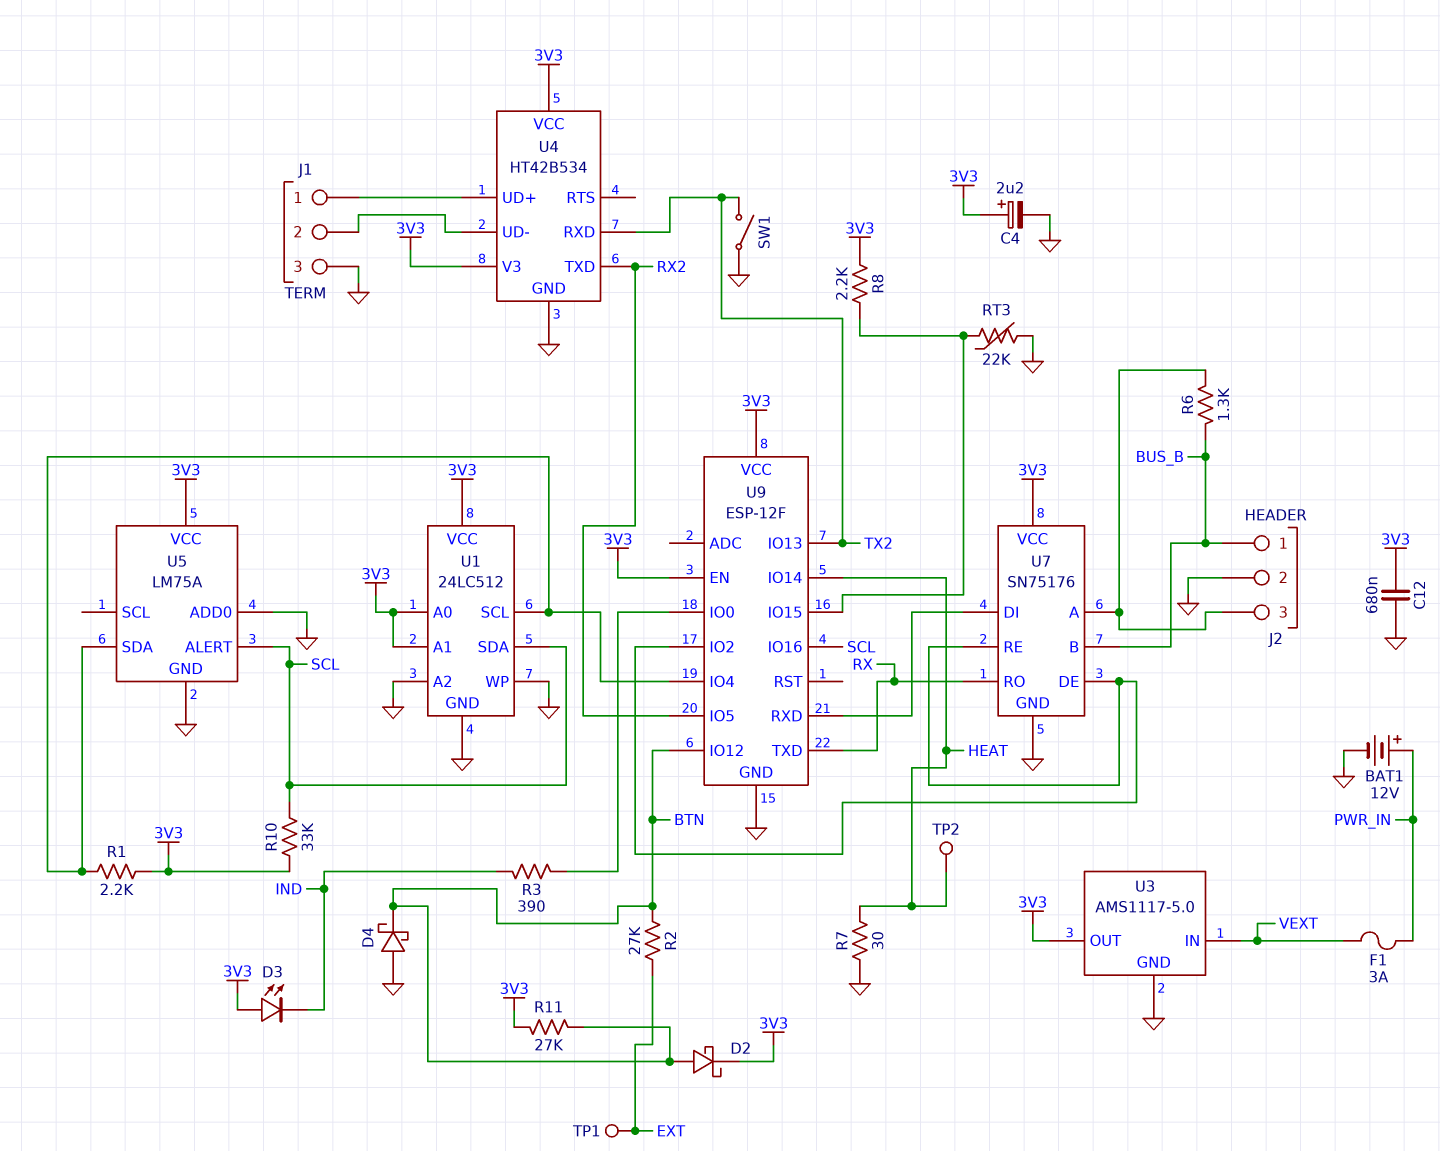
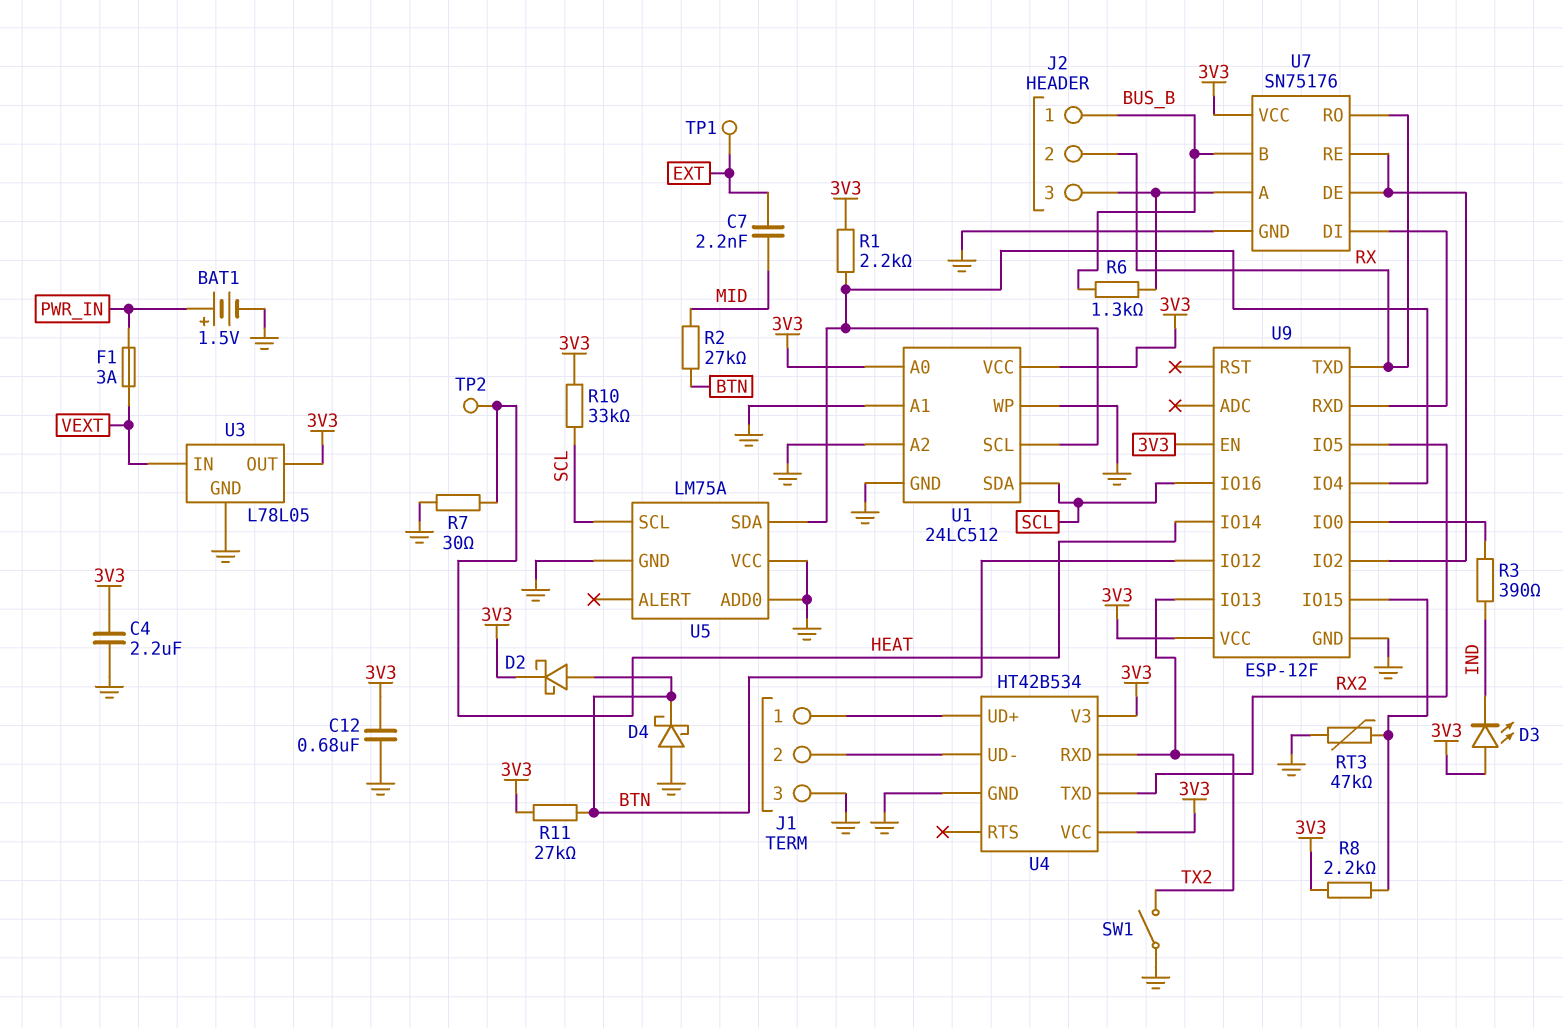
BAT1: 12V (plus PWR_IN, minus GND) -> 1.5V (plus PWR_IN, minus GND)
C4: 2.2uF (plus 3V3, minus GND) -> 2.2uF (3V3, GND)
C7: none -> 2.2nF (EXT, MID)
J2 pin 2: GND -> RX
R2: 27k (BTN, EXT) -> 27k (BTN, MID)
RT3: 22k (GND, U9/IO15) -> 47k (GND, U9/IO15)
U1 pin A1: 3V3 -> GND
U3: AMS1117-5.0 -> L78L05
U5 pin ALERT: SCL -> none
U5 pin SCL: none -> SCL
U5 pin VCC: 3V3 -> GND

